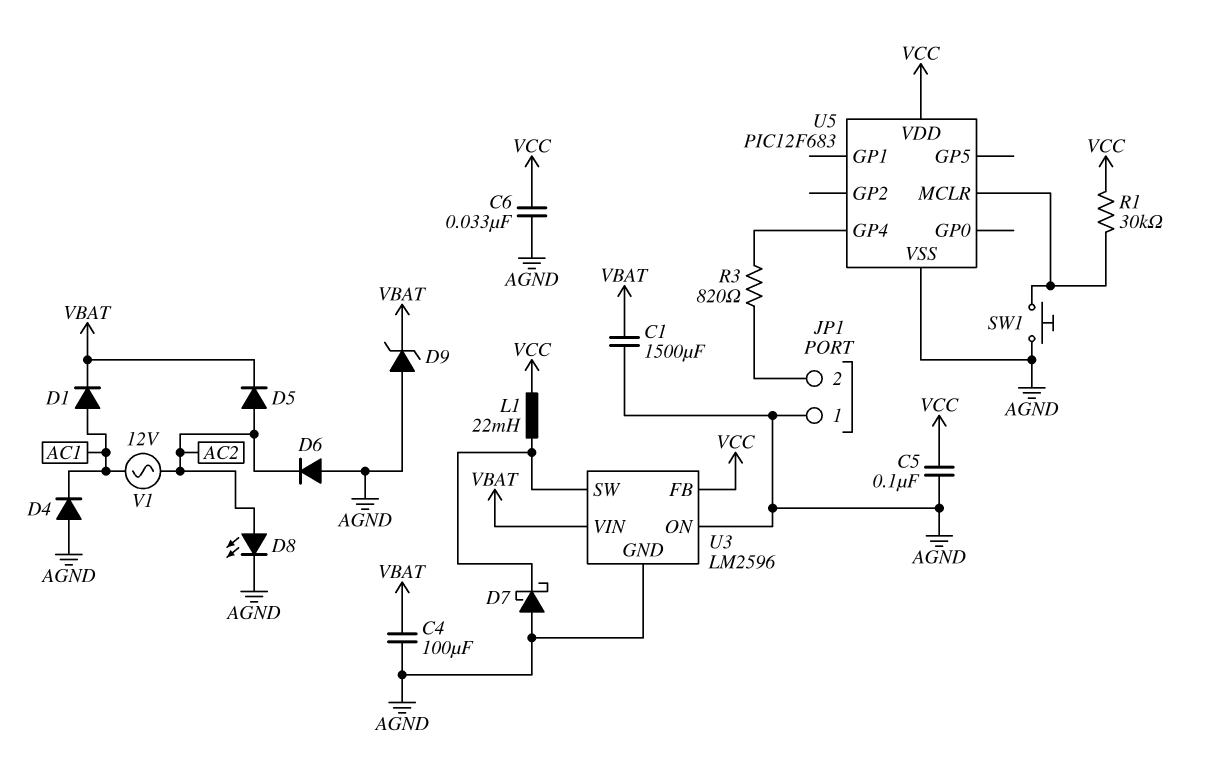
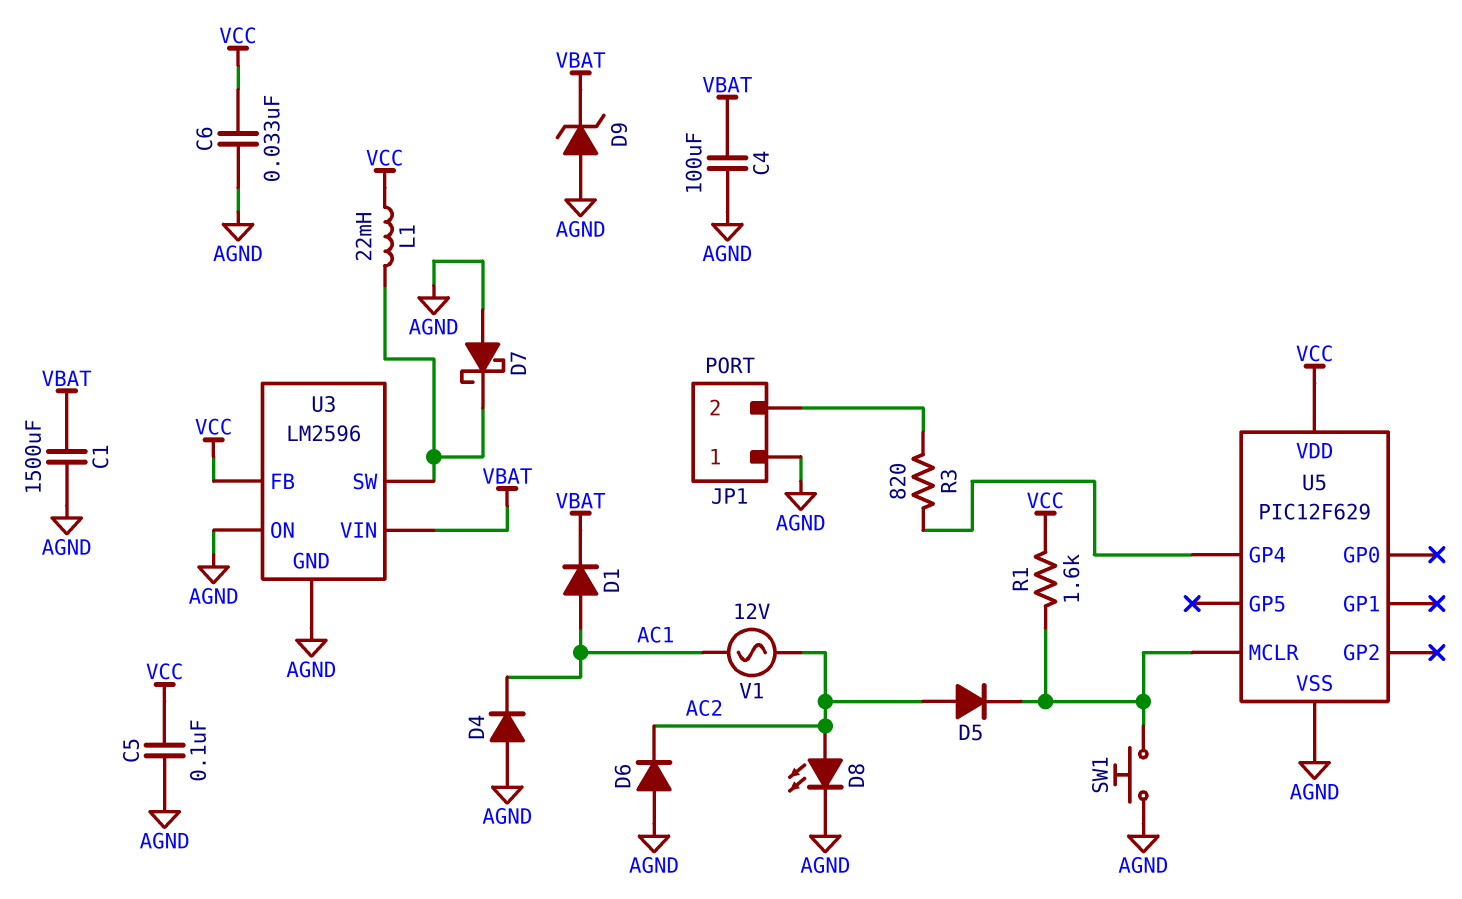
D5: diode (A AC2, K VBAT) -> diode (A AC2, K U5/MCLR)
R1: 30k (U5/MCLR, VCC) -> 1.6k (U5/MCLR, VCC)
U5: PIC12F683 -> PIC12F629

